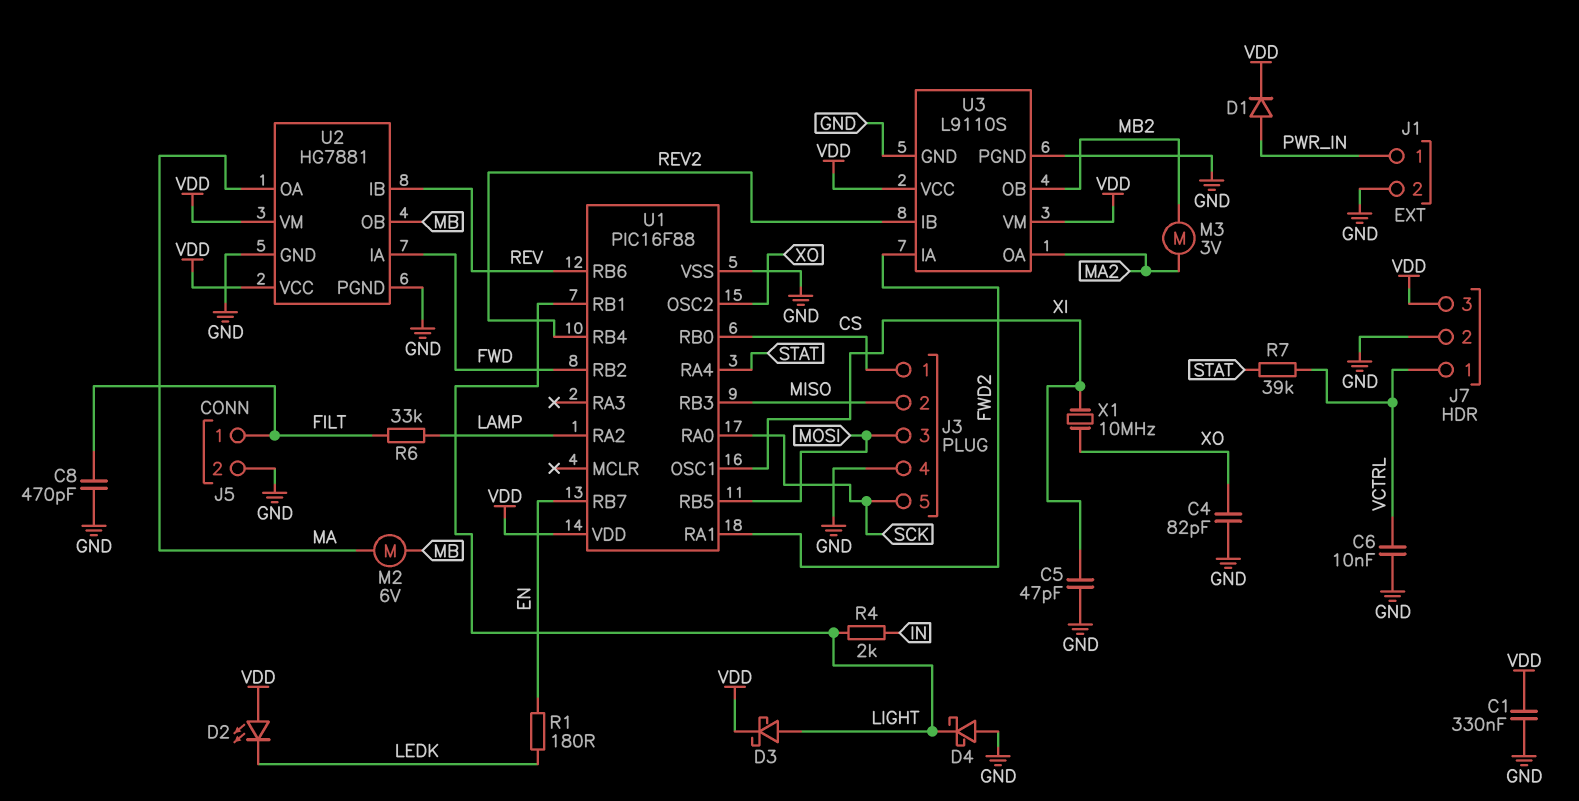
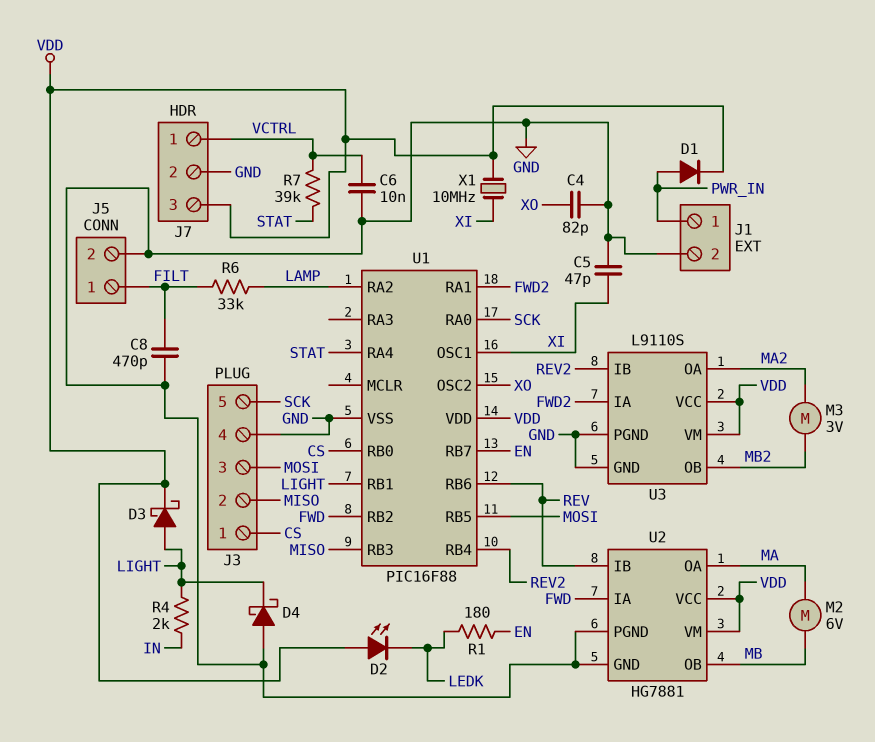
C1: 330nF (GND, VDD) -> none
X1: 10MHz (XI, XO) -> 10MHz (VDD, XI)

